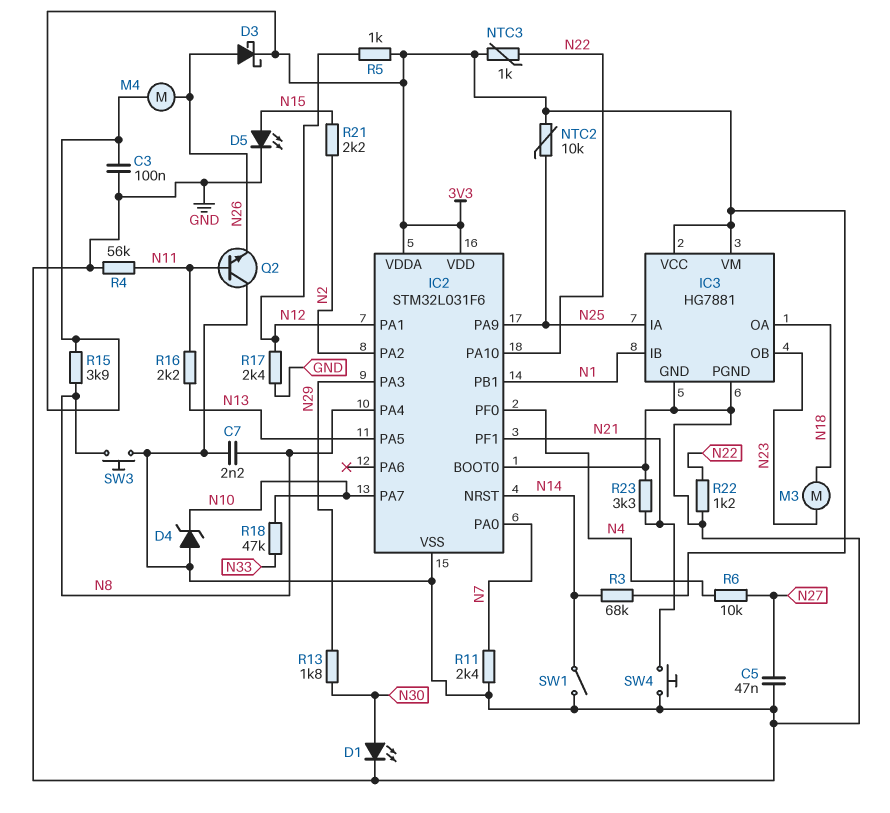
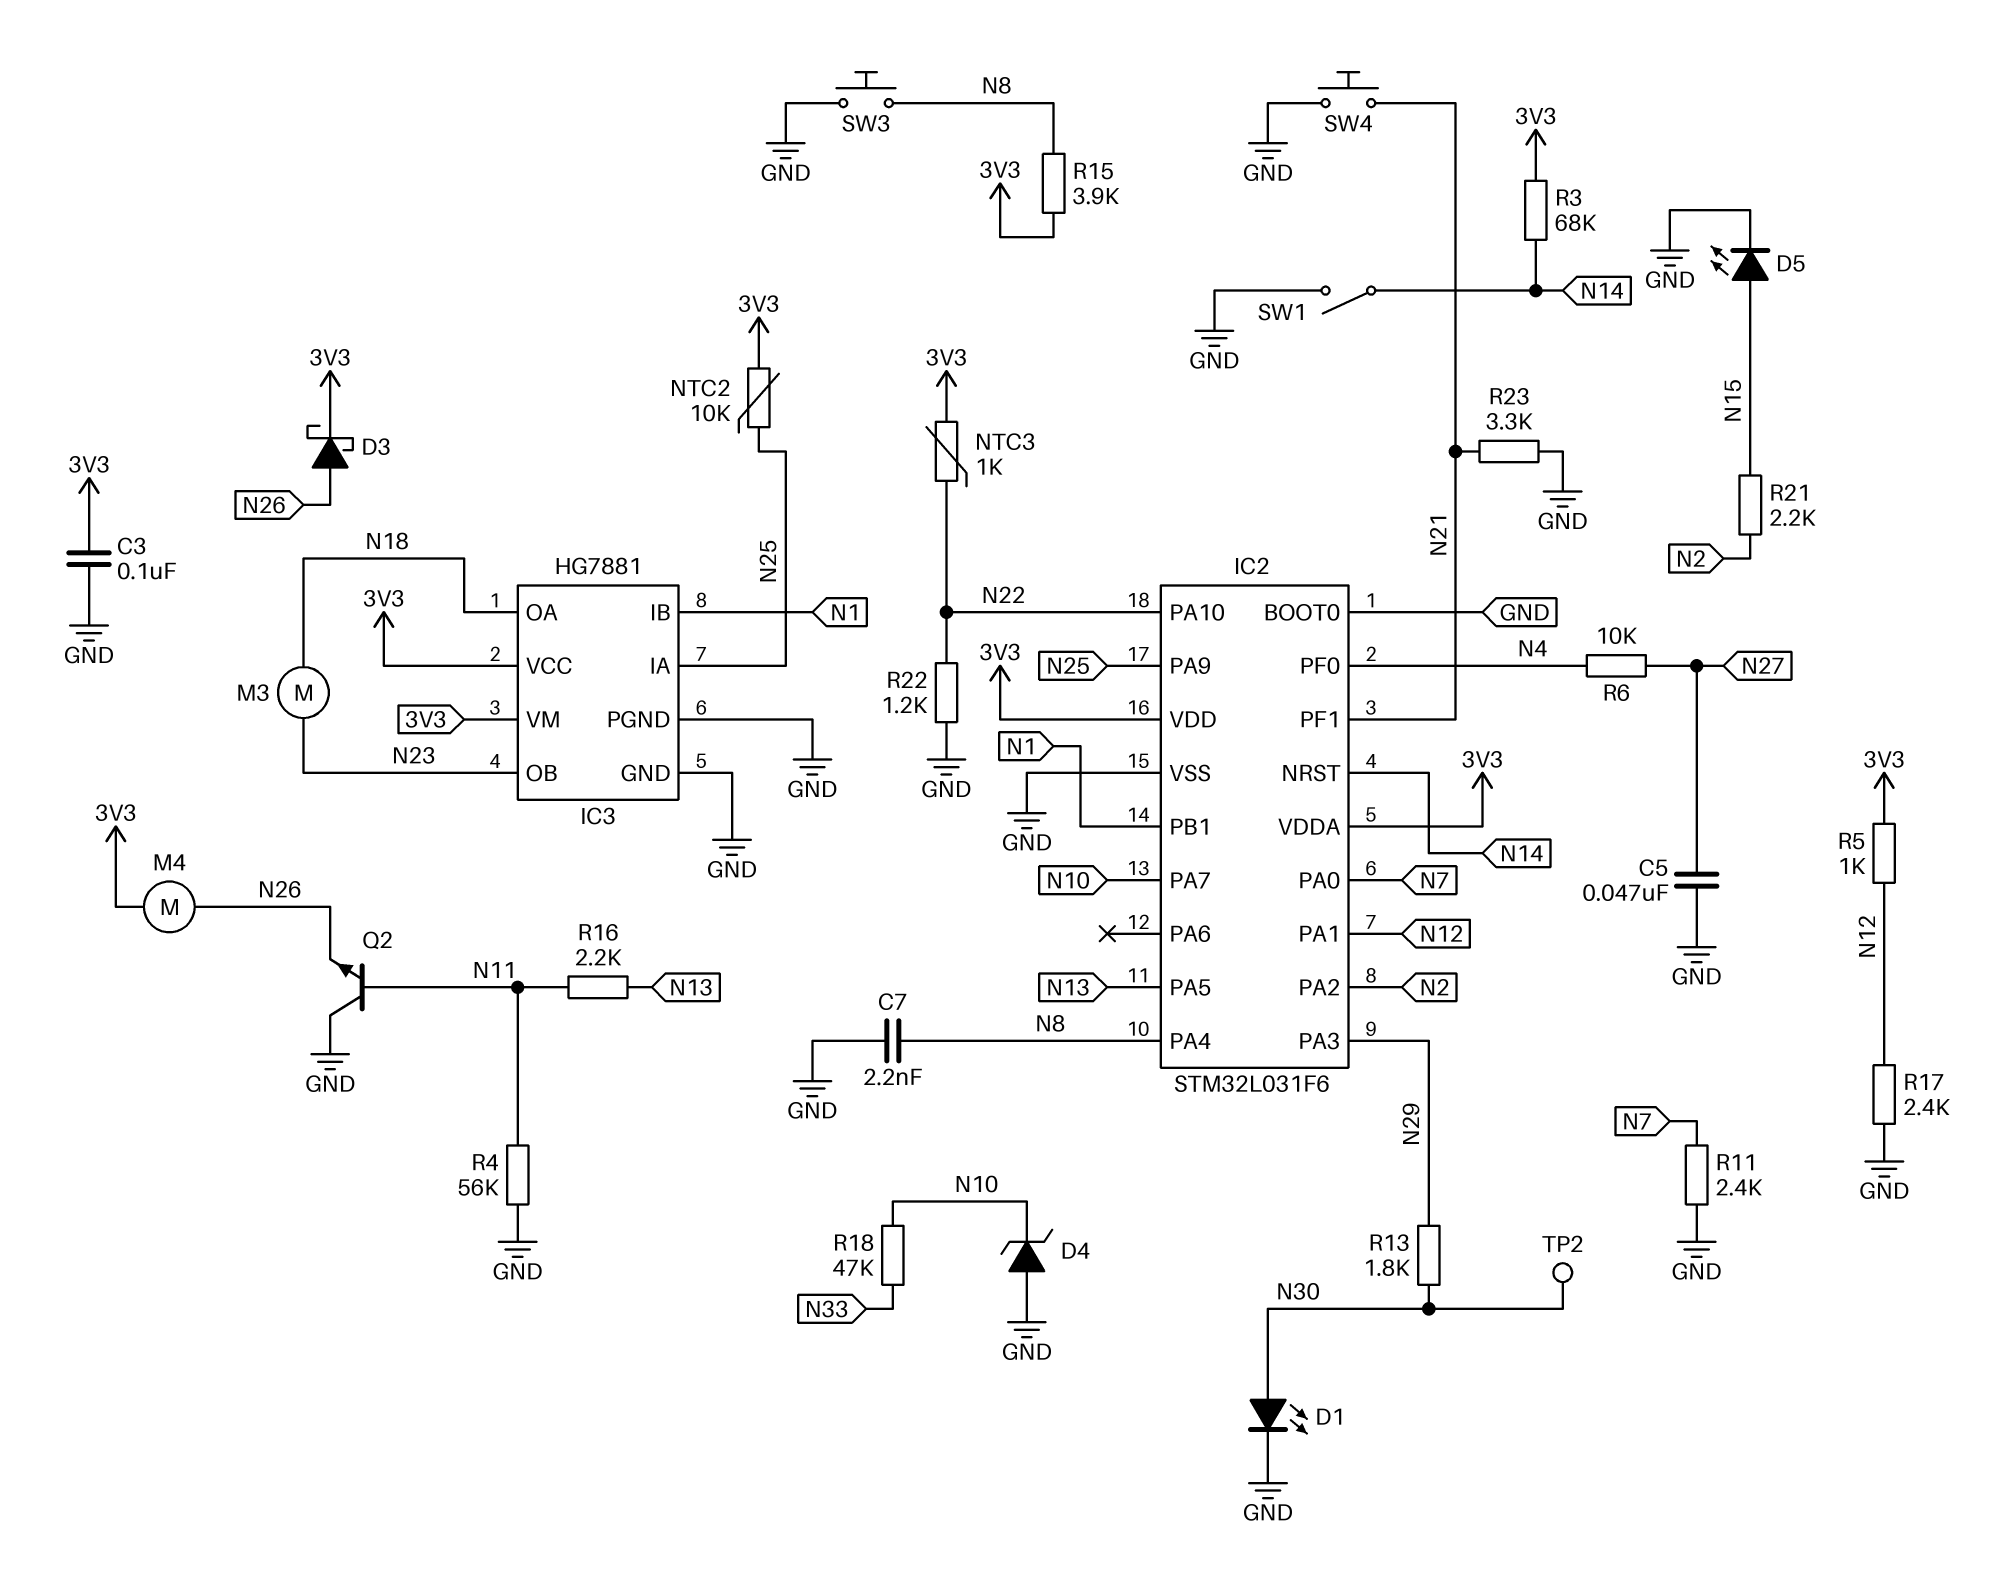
TP2: none -> test point (N30)

